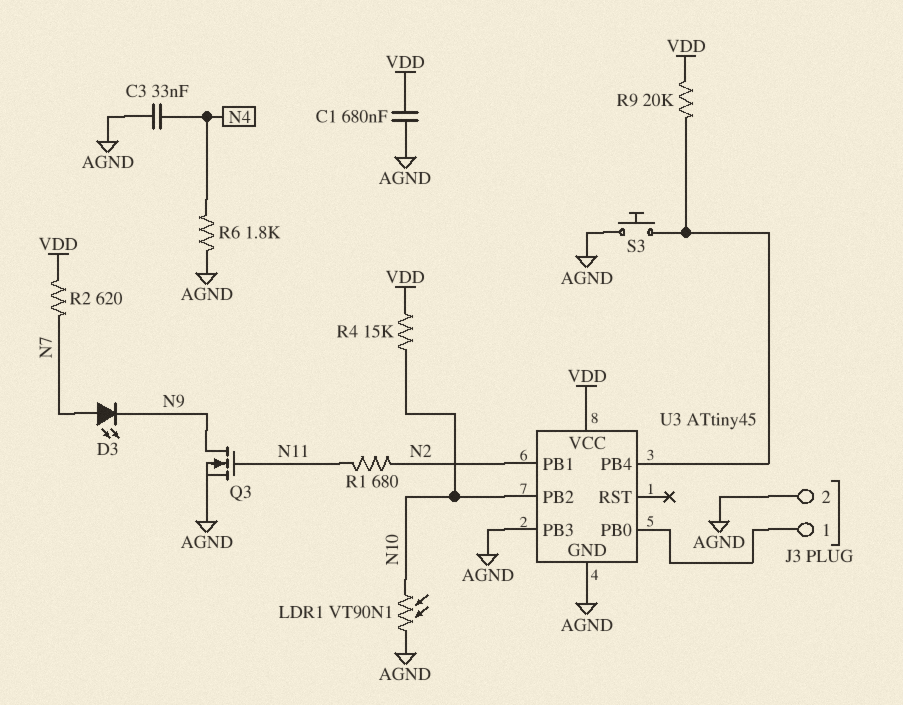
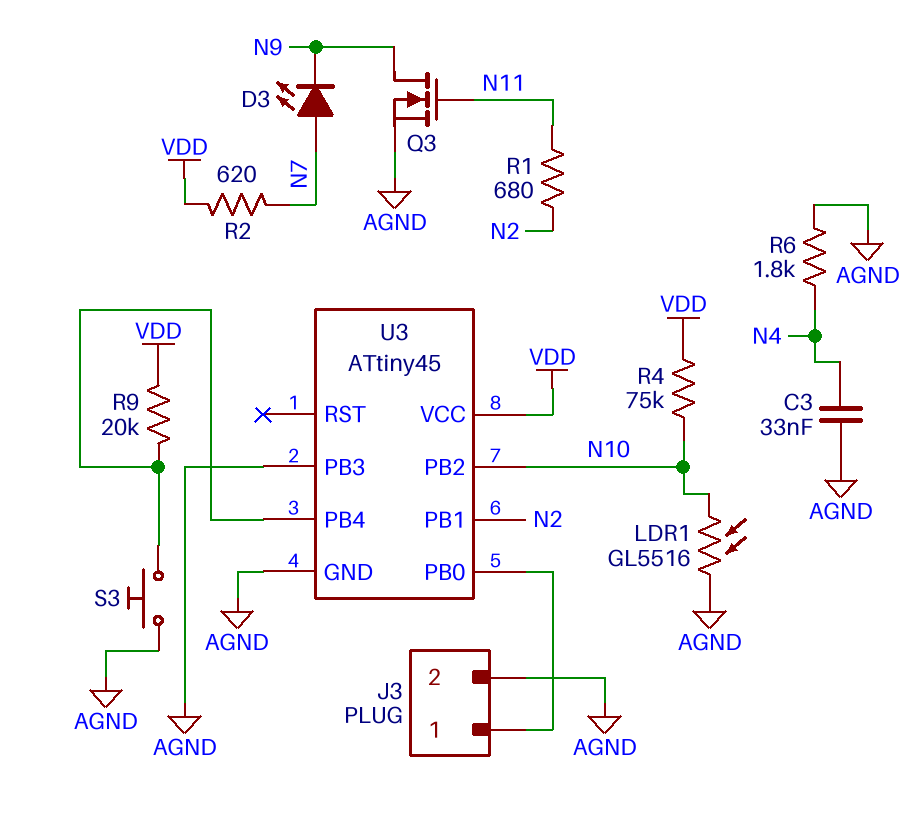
C1: 680nF (AGND, VDD) -> none
LDR1: VT90N1 (AGND, N10) -> GL5516 (AGND, N10)
R4: 15k (N10, VDD) -> 75k (N10, VDD)

